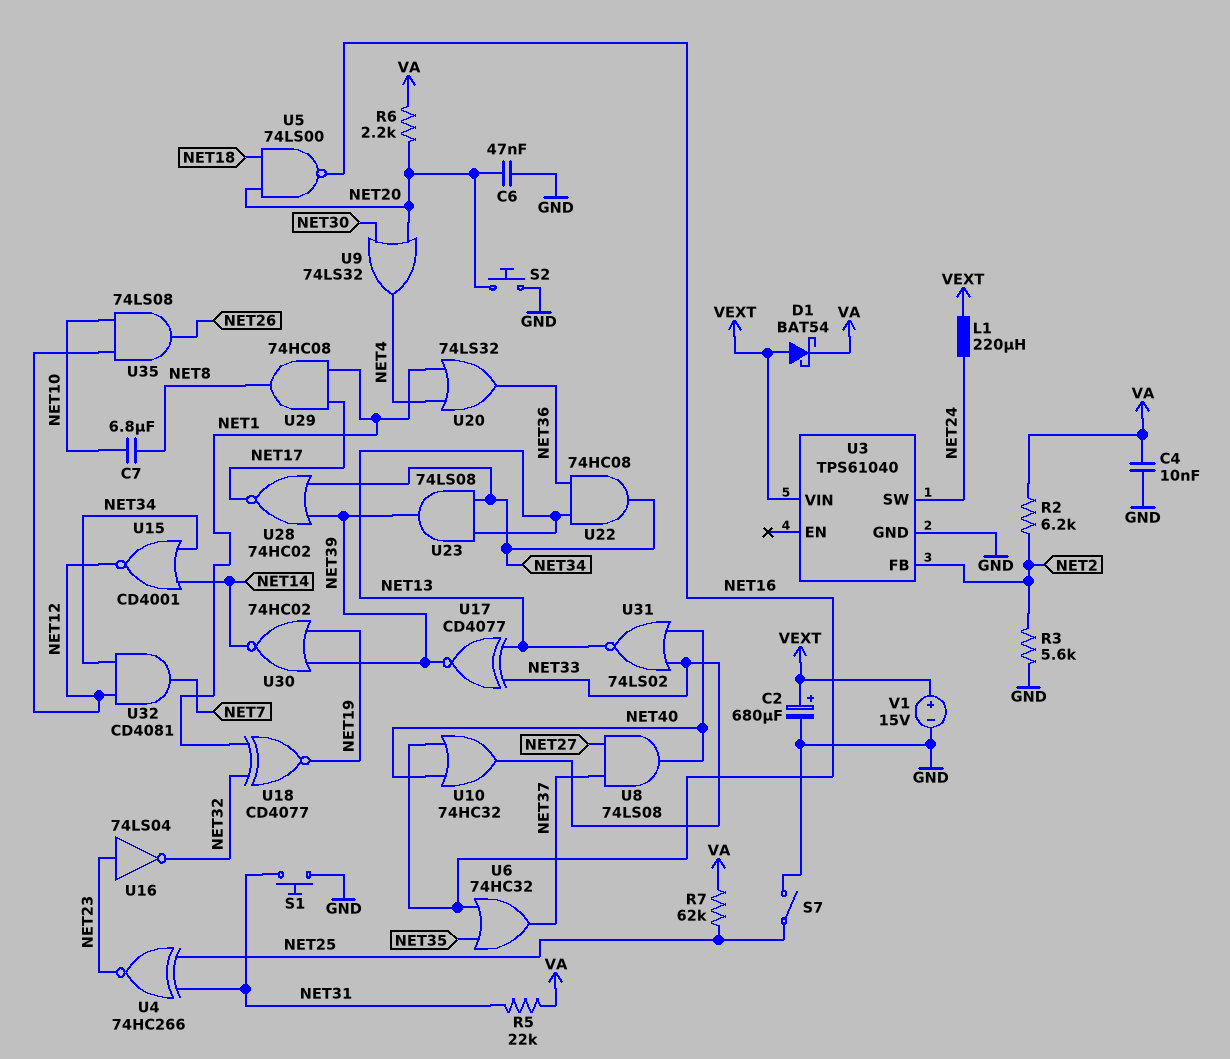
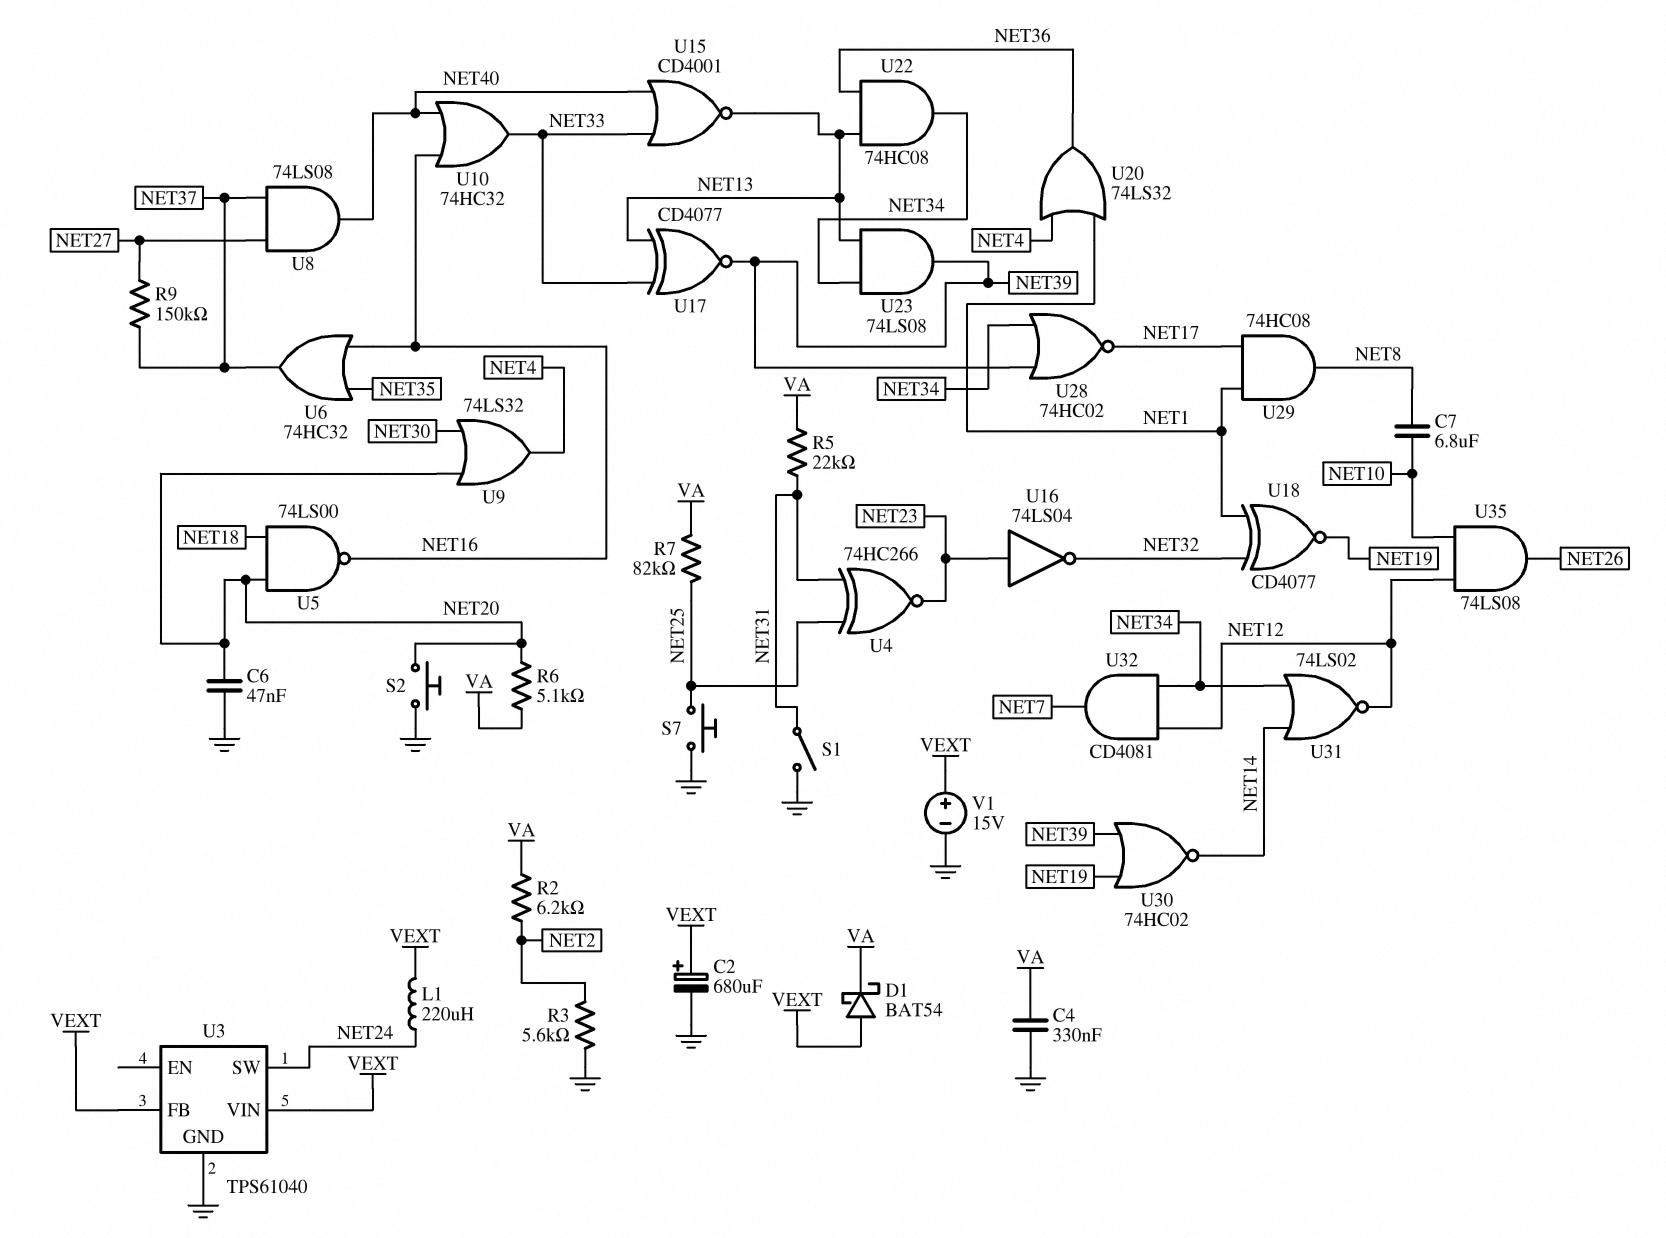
C4: 10nF (GND, VA) -> 330nF (GND, VA)
R6: 2.2k (NET20, VA) -> 5.1k (NET20, VA)
R7: 62k (NET25, VA) -> 82k (NET25, VA)
R9: none -> 150k (NET27, NET37)
S1: button (GND, NET31) -> switch (GND, NET31)
S7: switch (GND, NET25) -> button (GND, NET25)
U3 pin FB: NET2 -> VEXT
U15: NOR CD4001 (in NET14, in NET34, out NET12) -> NOR CD4001 (in NET33, in NET40, out NET13)
U31: NOR 74LS02 (in NET33, in NET40, out NET13) -> NOR 74LS02 (in NET14, in NET34, out NET12)

